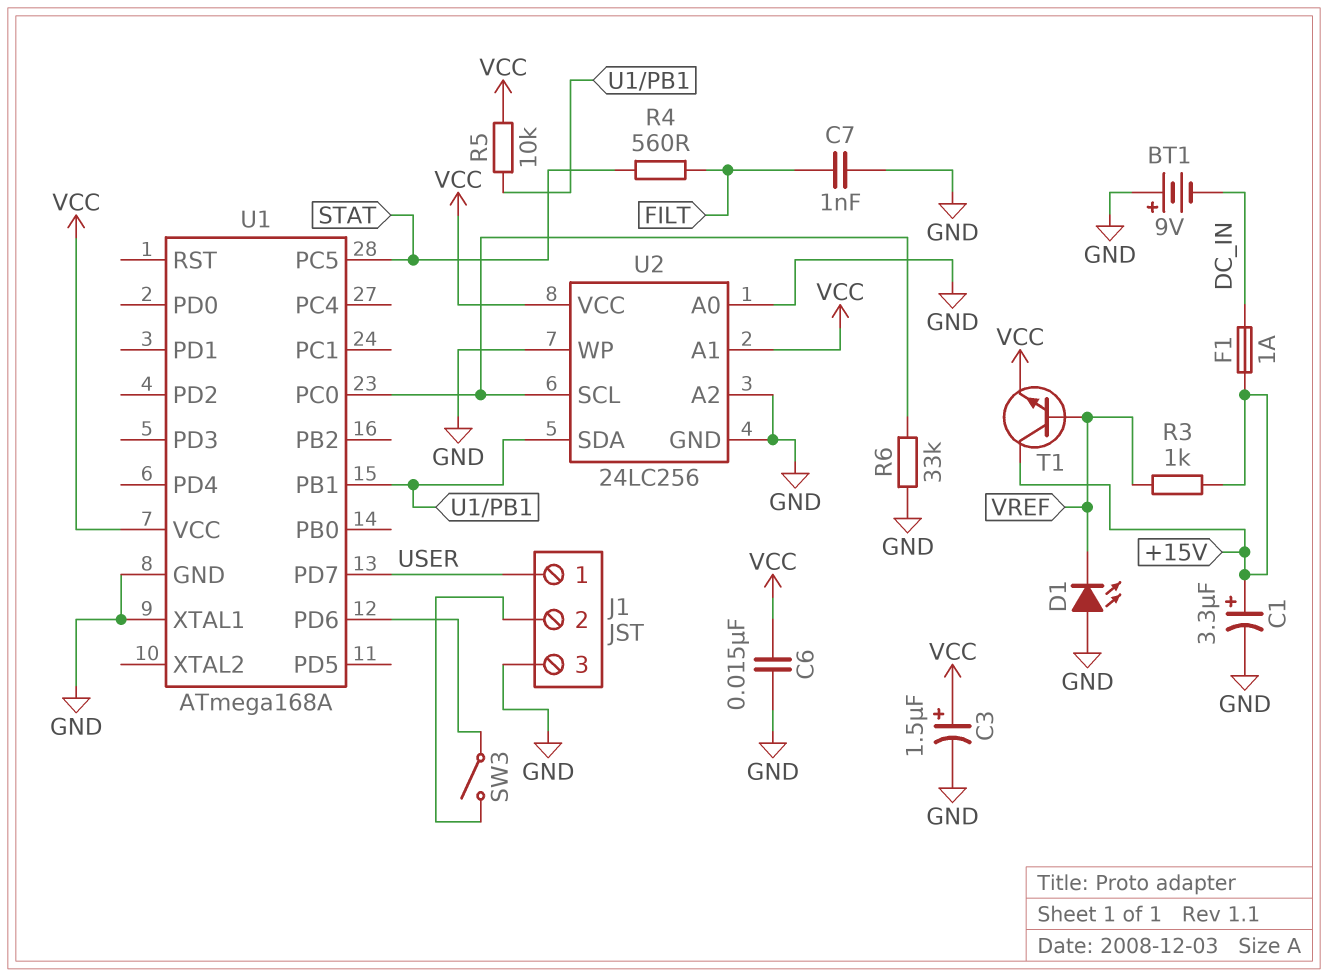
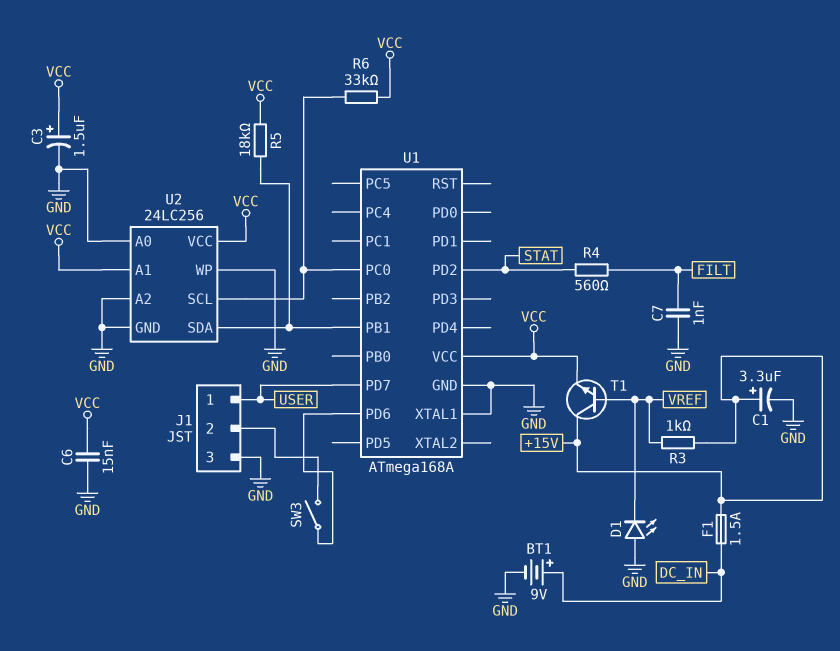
BT1: 9V (plus GND, minus DC_IN) -> 9V (plus DC_IN, minus GND)
F1: 1A (+15V, DC_IN) -> 1.5A (+15V, DC_IN)
R5: 10k (U1/PB1, VCC) -> 18k (U1/PB1, VCC)
R6: 33k (GND, U1/PC0) -> 33k (U1/PC0, VCC)
U1 pin PC5: STAT -> none
U1 pin PD2: none -> STAT

